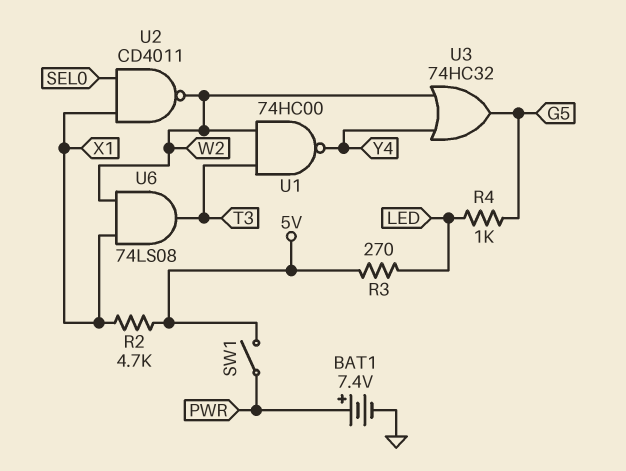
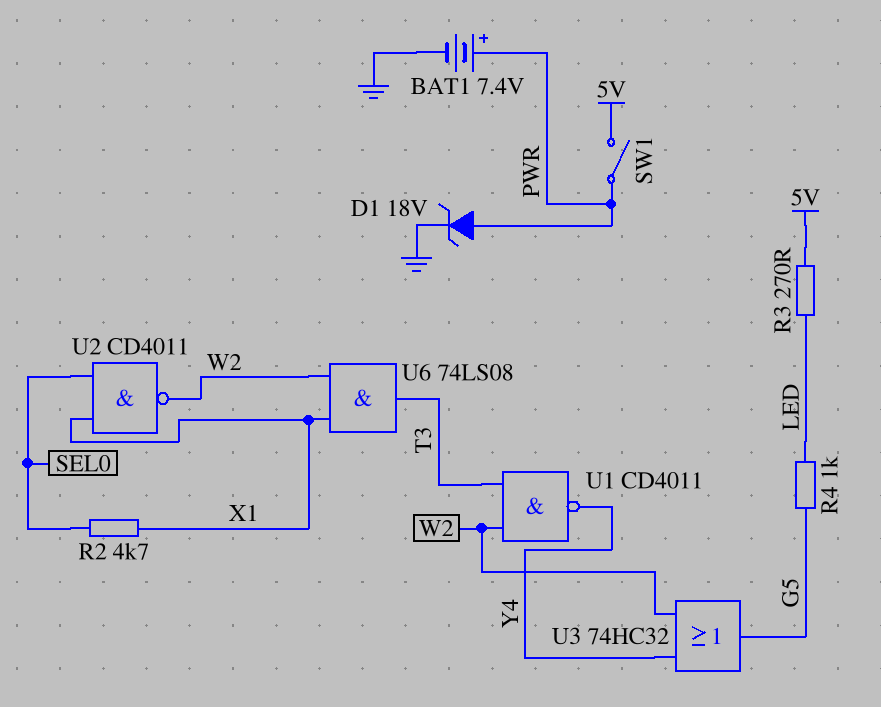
D1: none -> zener 18V (A PWR, K GND)
R2: 4.7k (5V, X1) -> 4.7k (SEL0, X1)
U1: NAND 74HC00 (in T3, in W2, out Y4) -> NAND CD4011 (in T3, in W2, out Y4)

